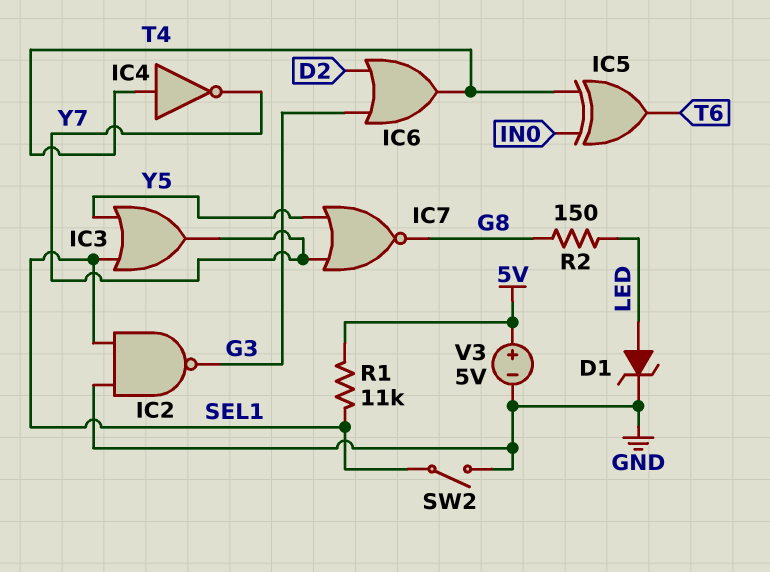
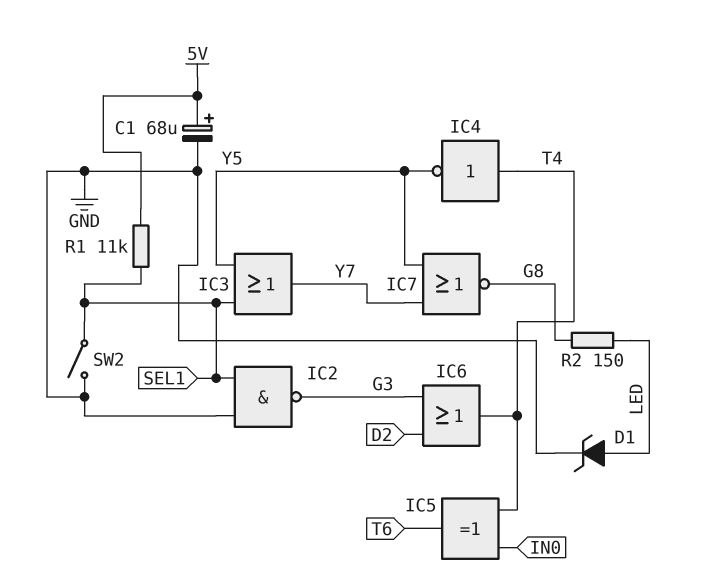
C1: none -> 68uF (plus 5V, minus GND)
IC4: NOT (in T4, out Y7) -> NOT (in T4, out Y5)
V3: 5V (plus 5V, minus GND) -> none

